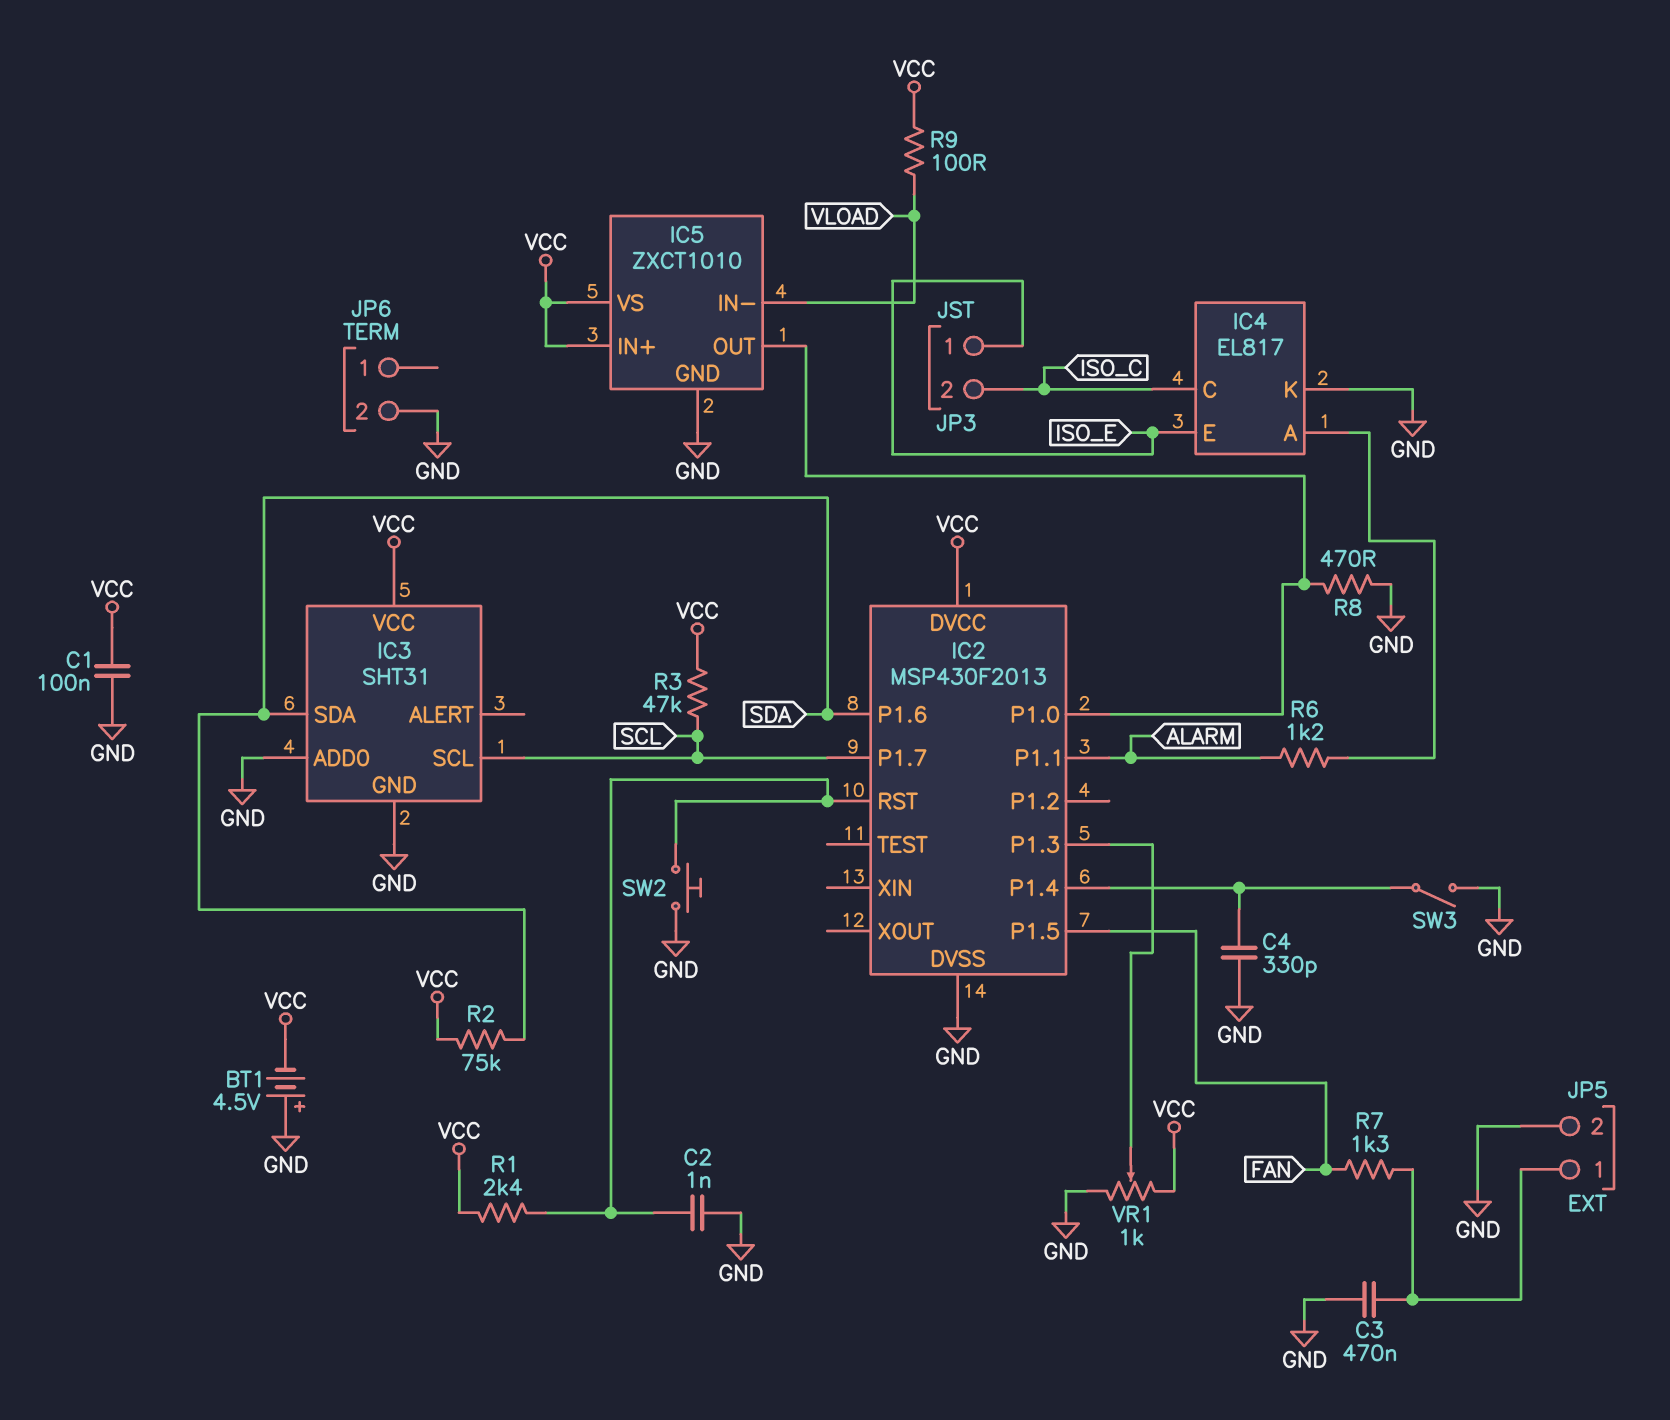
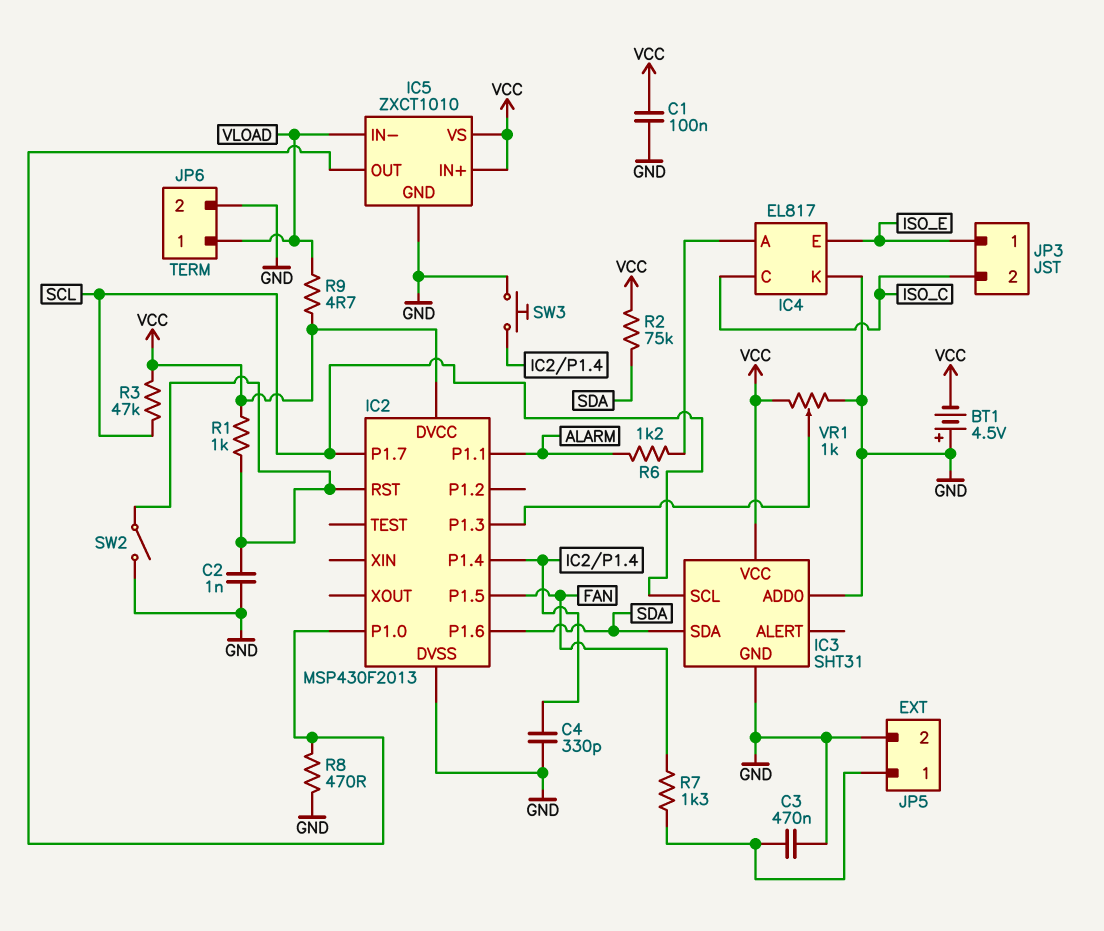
JP6 pin 1: none -> VLOAD
R1: 2.4k (IC2/RST, VCC) -> 1k (IC2/RST, VCC)
R9: 100 (VCC, VLOAD) -> 4.7 (VCC, VLOAD)
SW2: button (GND, IC2/RST) -> switch (GND, IC2/RST)
SW3: switch (GND, IC2/P1.4) -> button (GND, IC2/P1.4)

